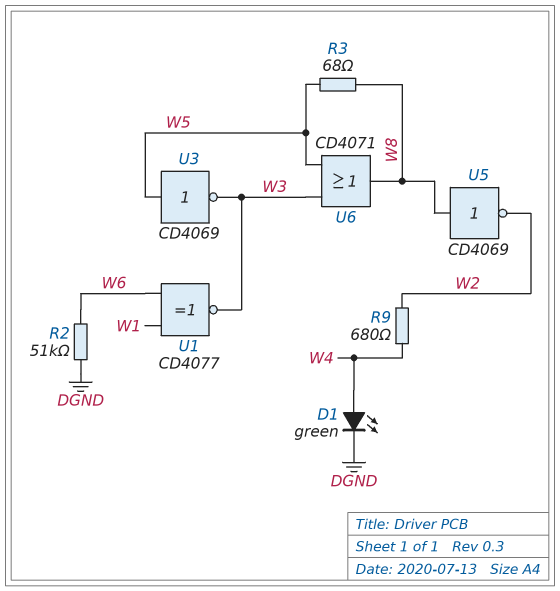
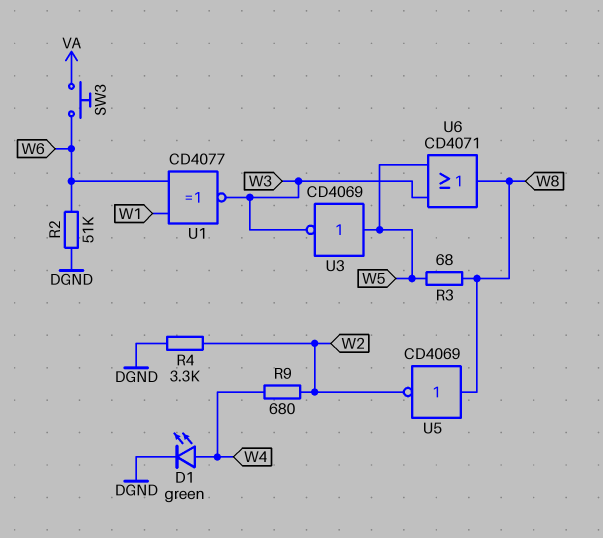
R4: none -> 3.3k (DGND, W2)
SW3: none -> button (VA, W6)

